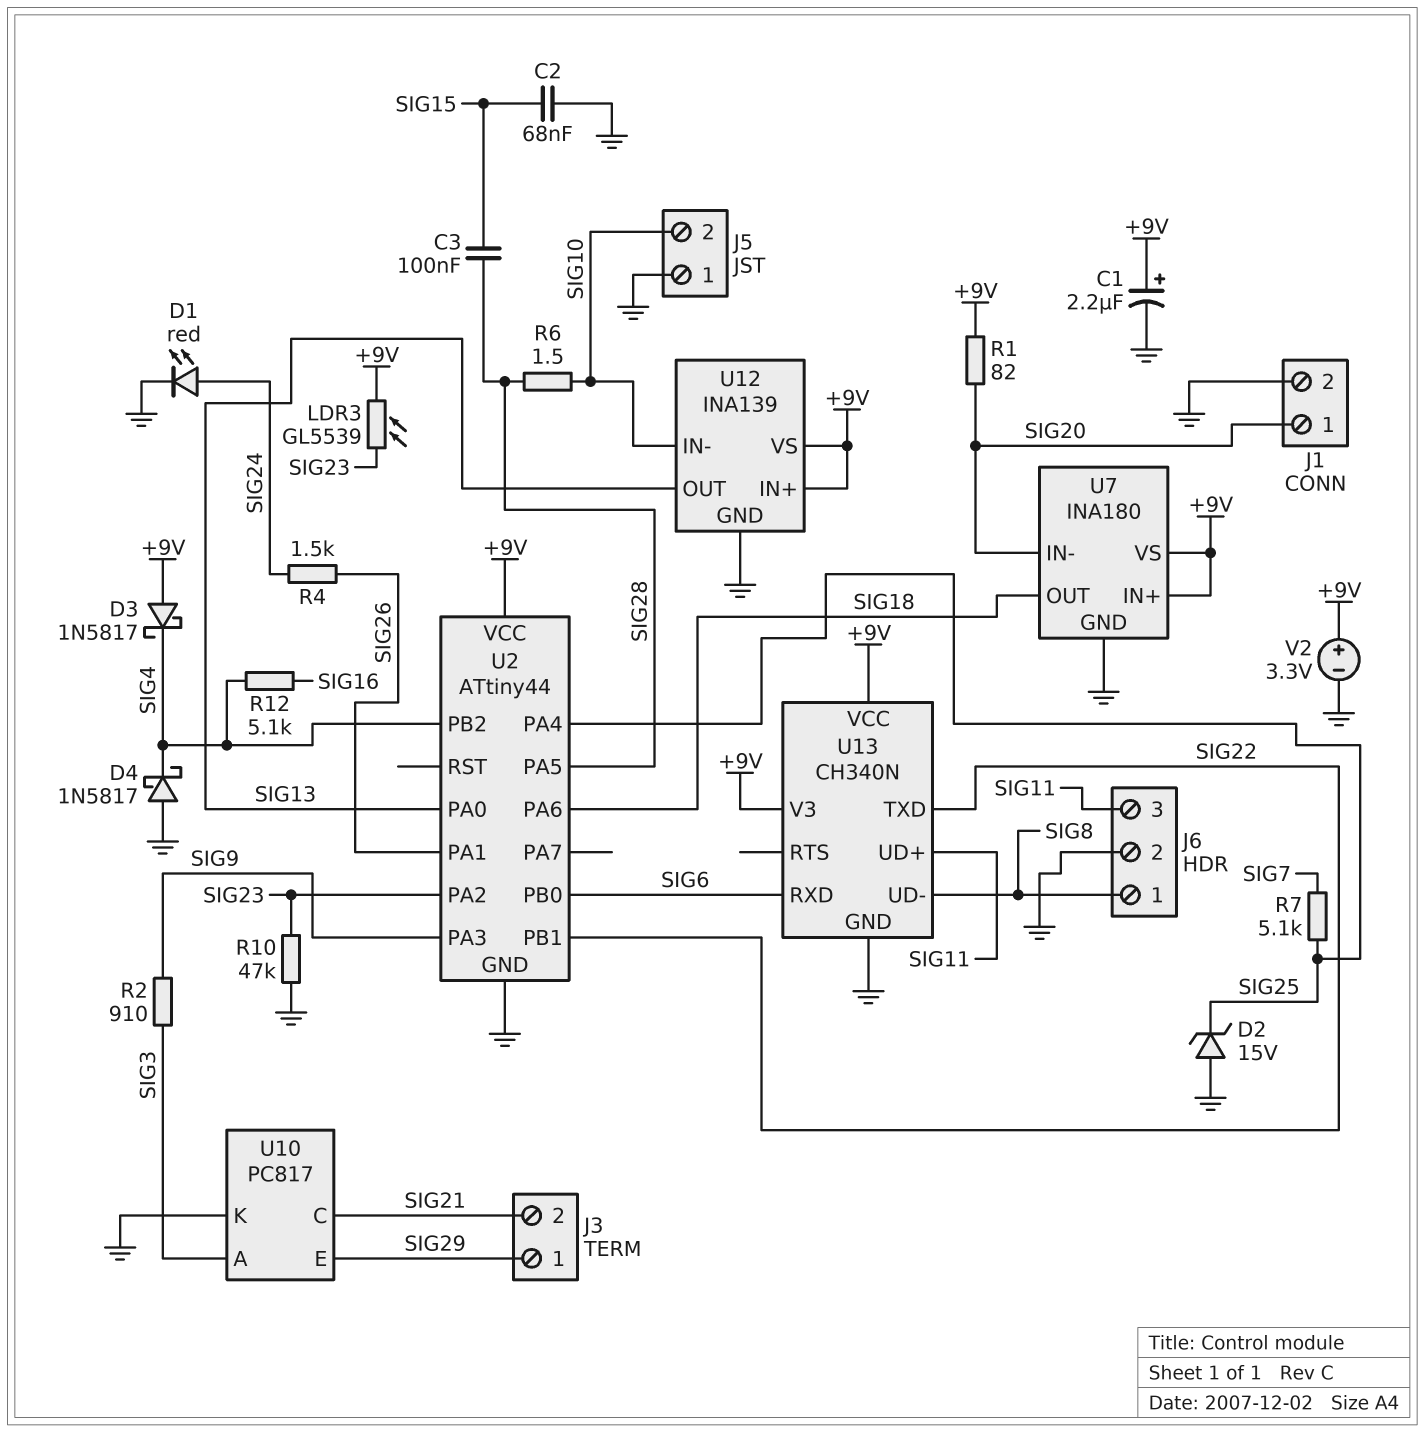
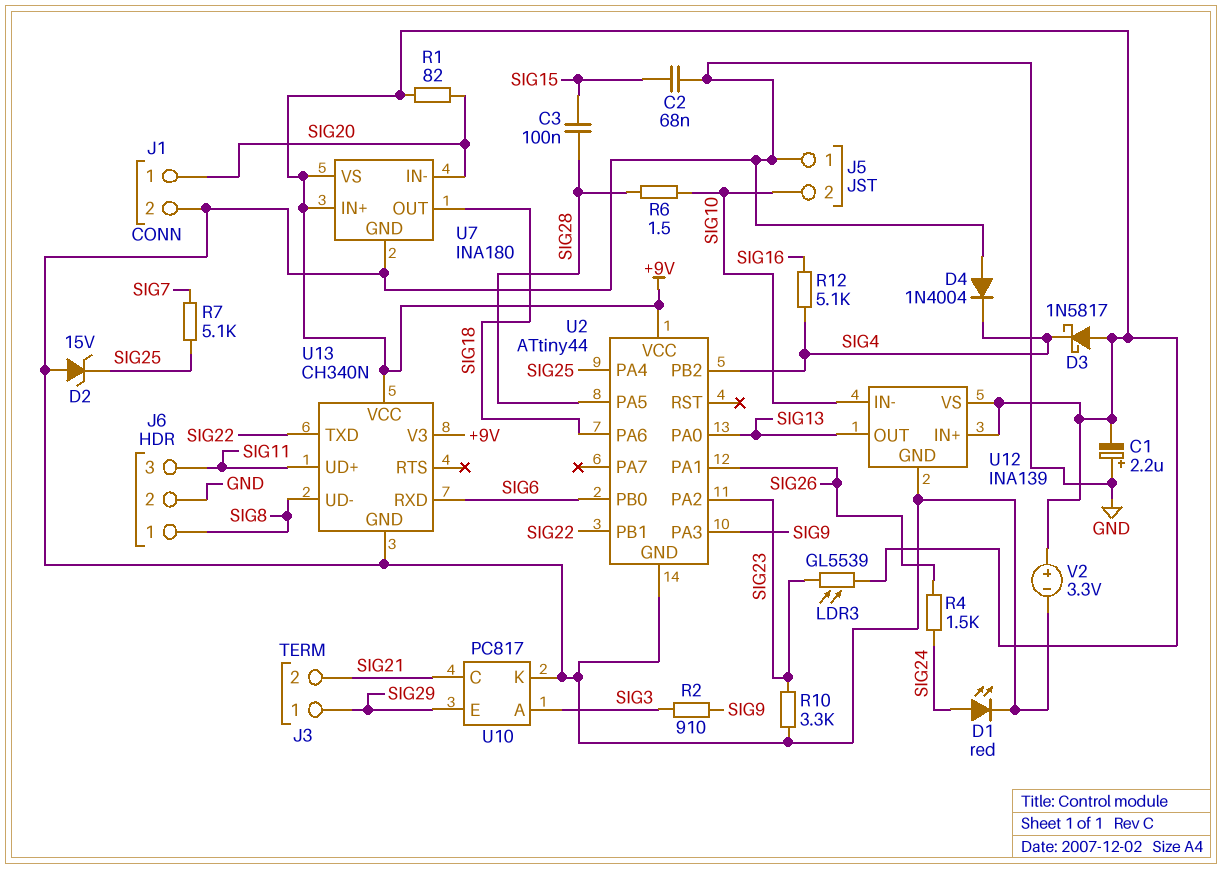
C1: 2.2uF (plus +9V, minus GND) -> 2.2uF (plus GND, minus +9V)
D4: schottky 1N5817 (A GND, K SIG4) -> diode 1N4004 (A GND, K SIG4)
R10: 47k (GND, SIG23) -> 3.3k (GND, SIG23)

